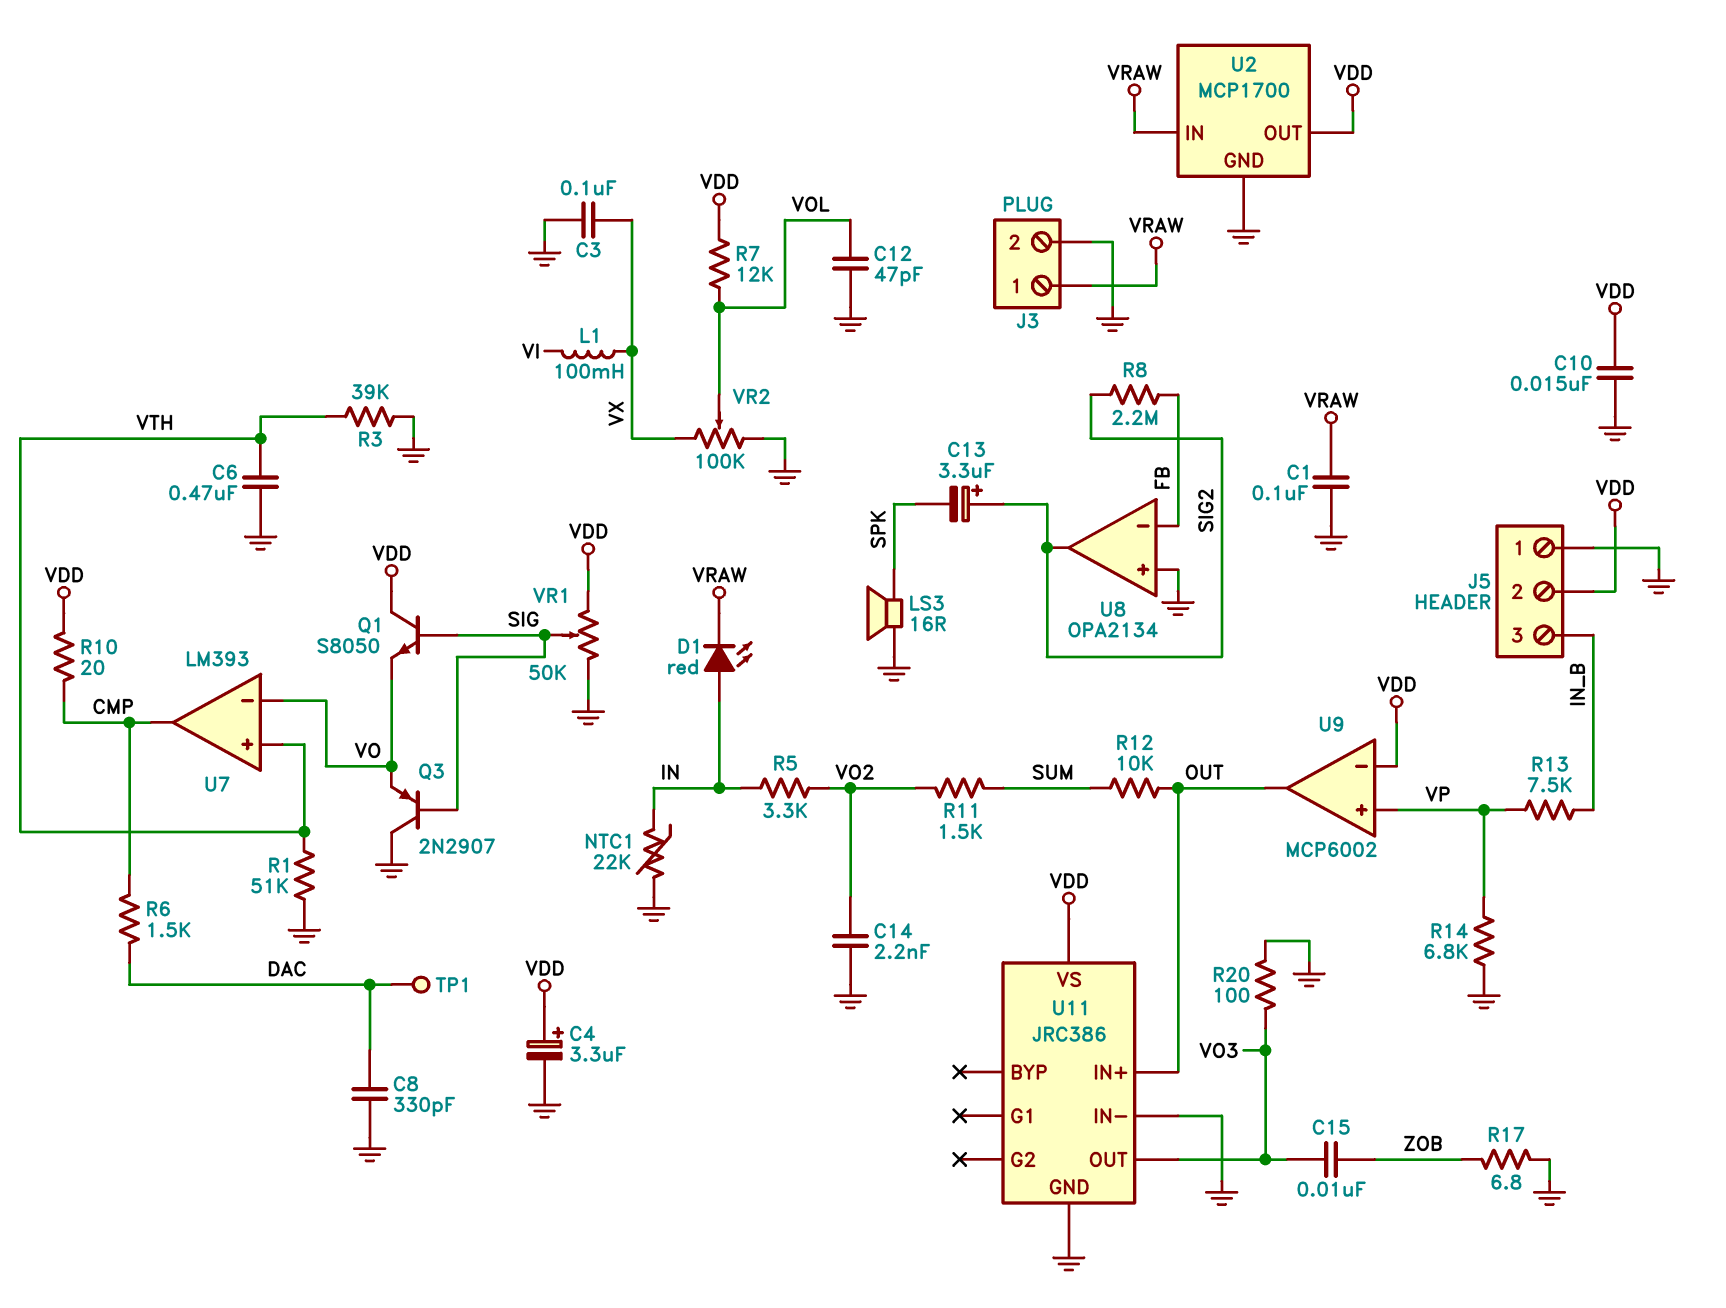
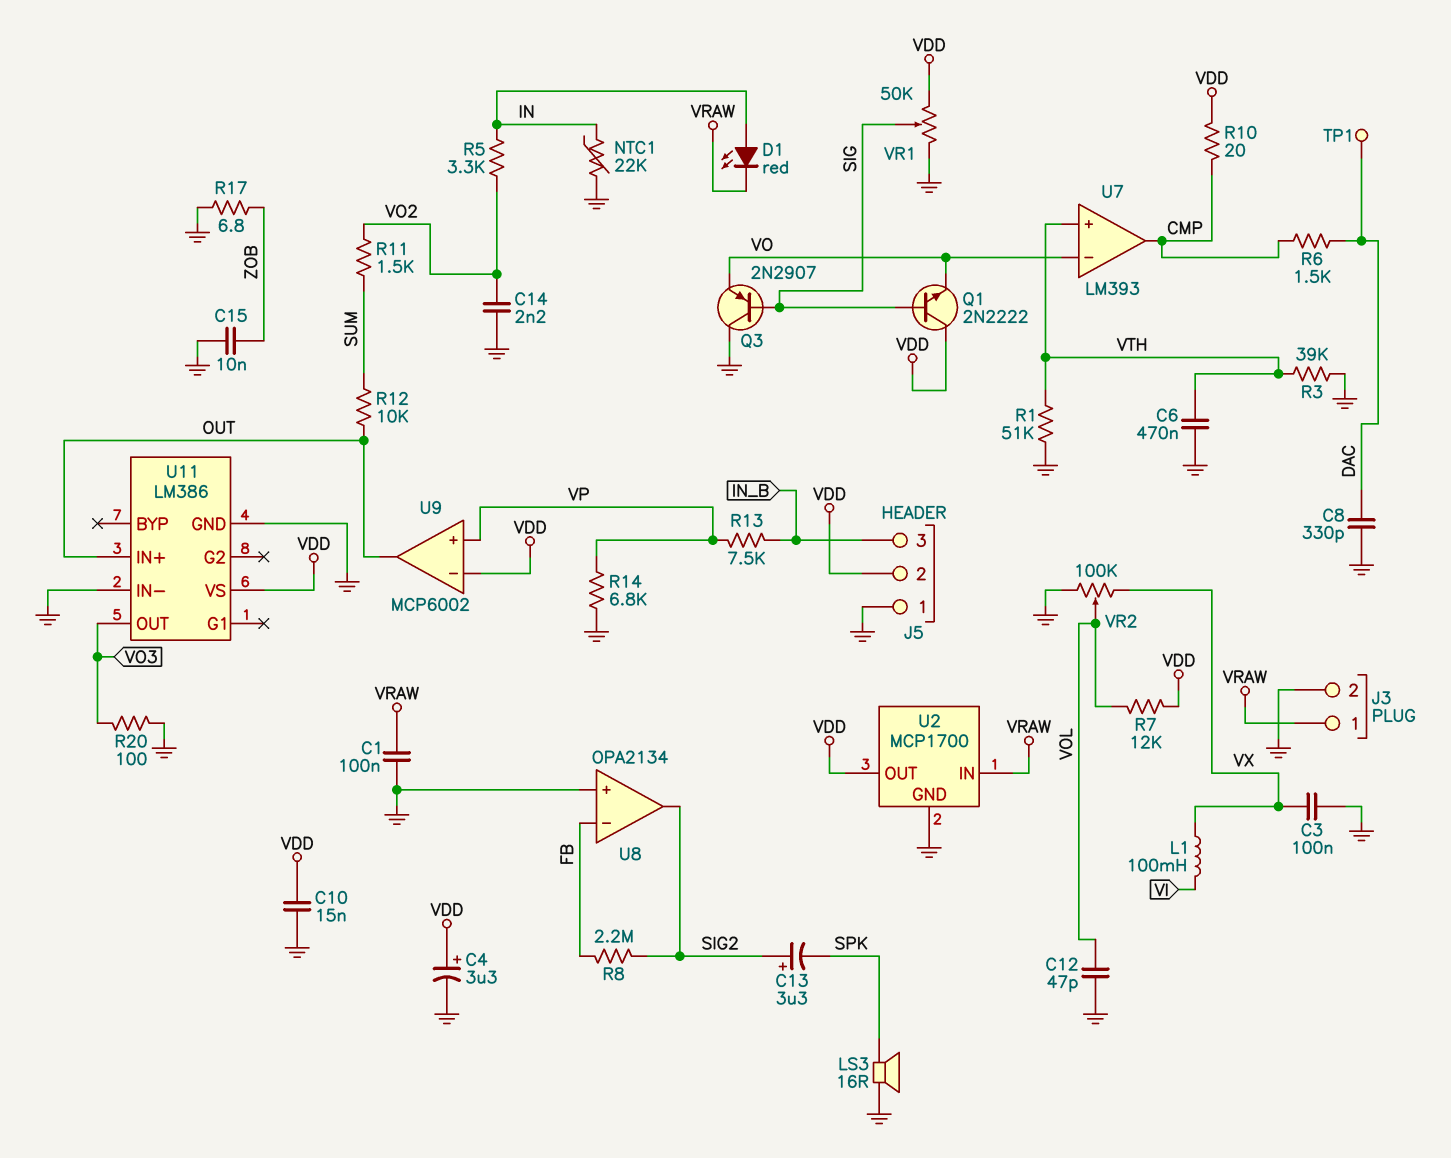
C15: 10nF (VO3, ZOB) -> 10nF (GND, ZOB)
Q1: NPN S8050 (B SIG, C VDD, E VO) -> NPN 2N2222 (B SIG, C VDD, E VO)
U11: JRC386 -> LM386

